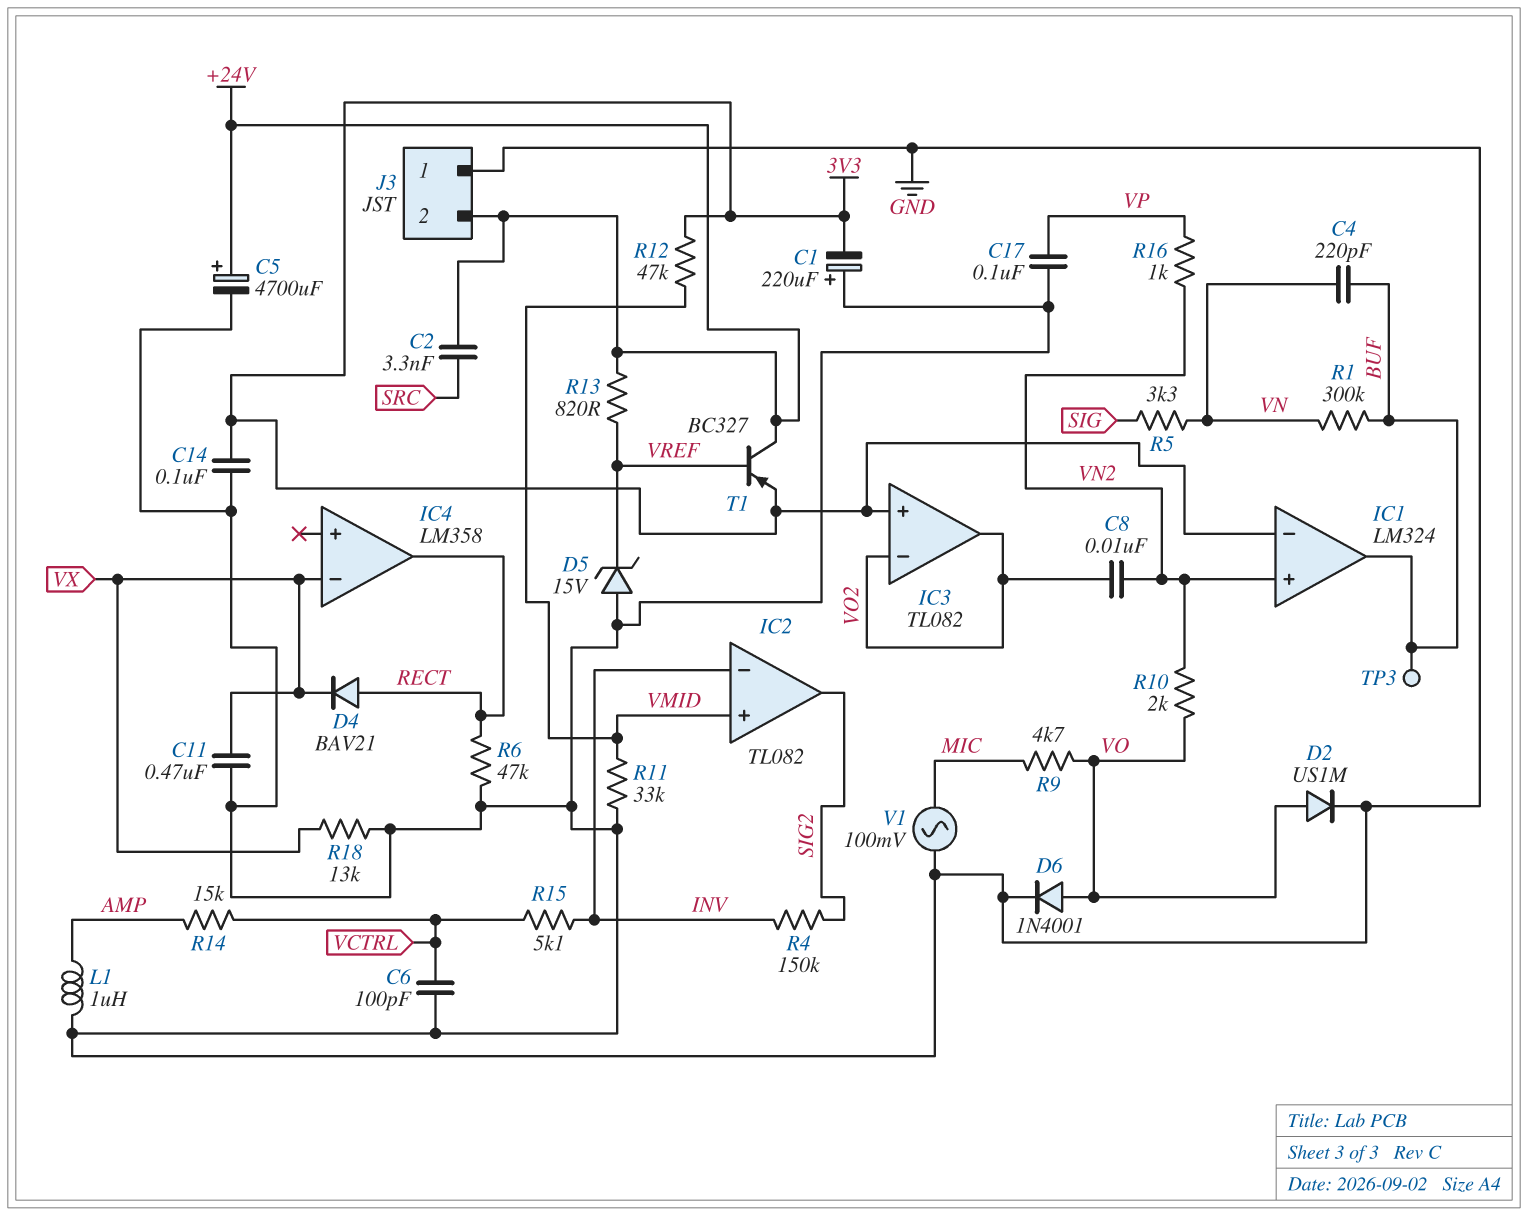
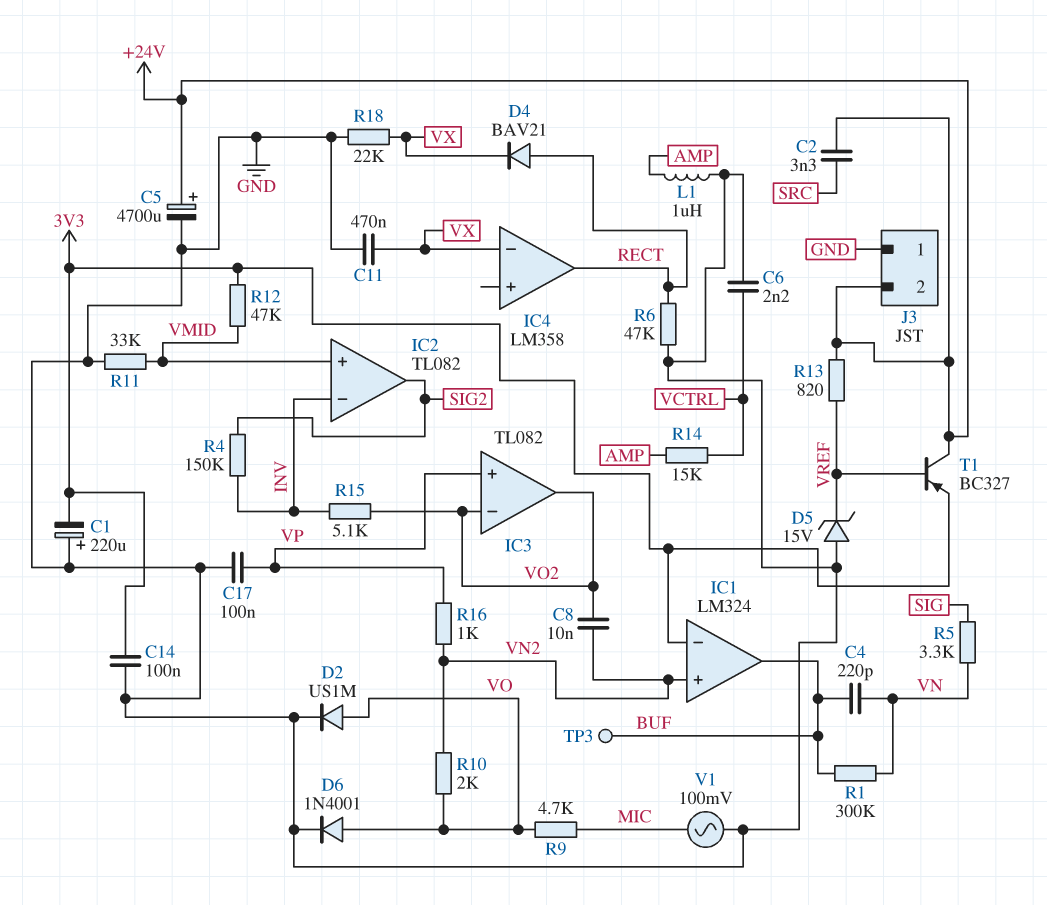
C6: 100pF (GND, VCTRL) -> 2.2nF (GND, VCTRL)
IC3 pin in+: 3V3 -> VP
R15: 5.1k (INV, VCTRL) -> 5.1k (INV, VO2)
R18: 13k (GND, VX) -> 22k (GND, VX)

